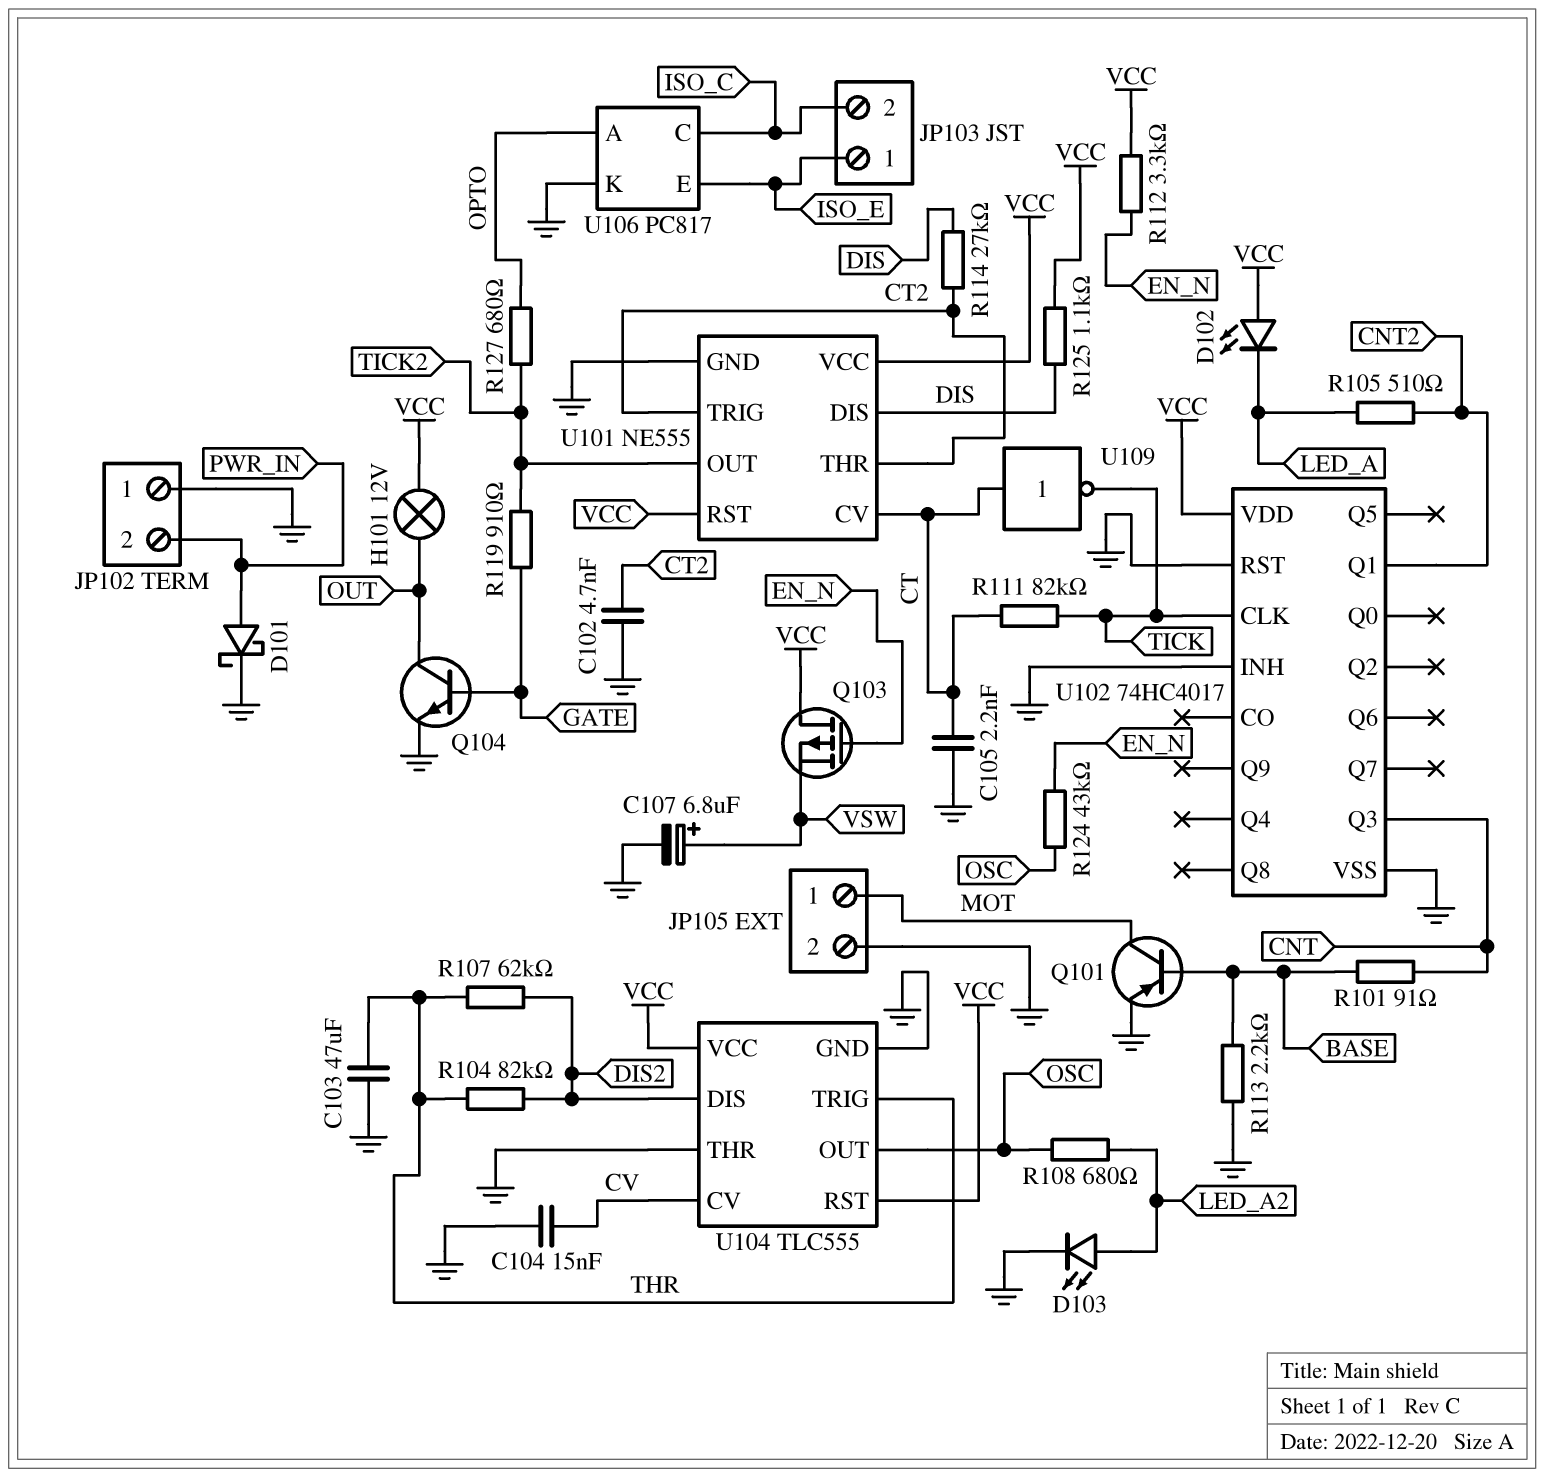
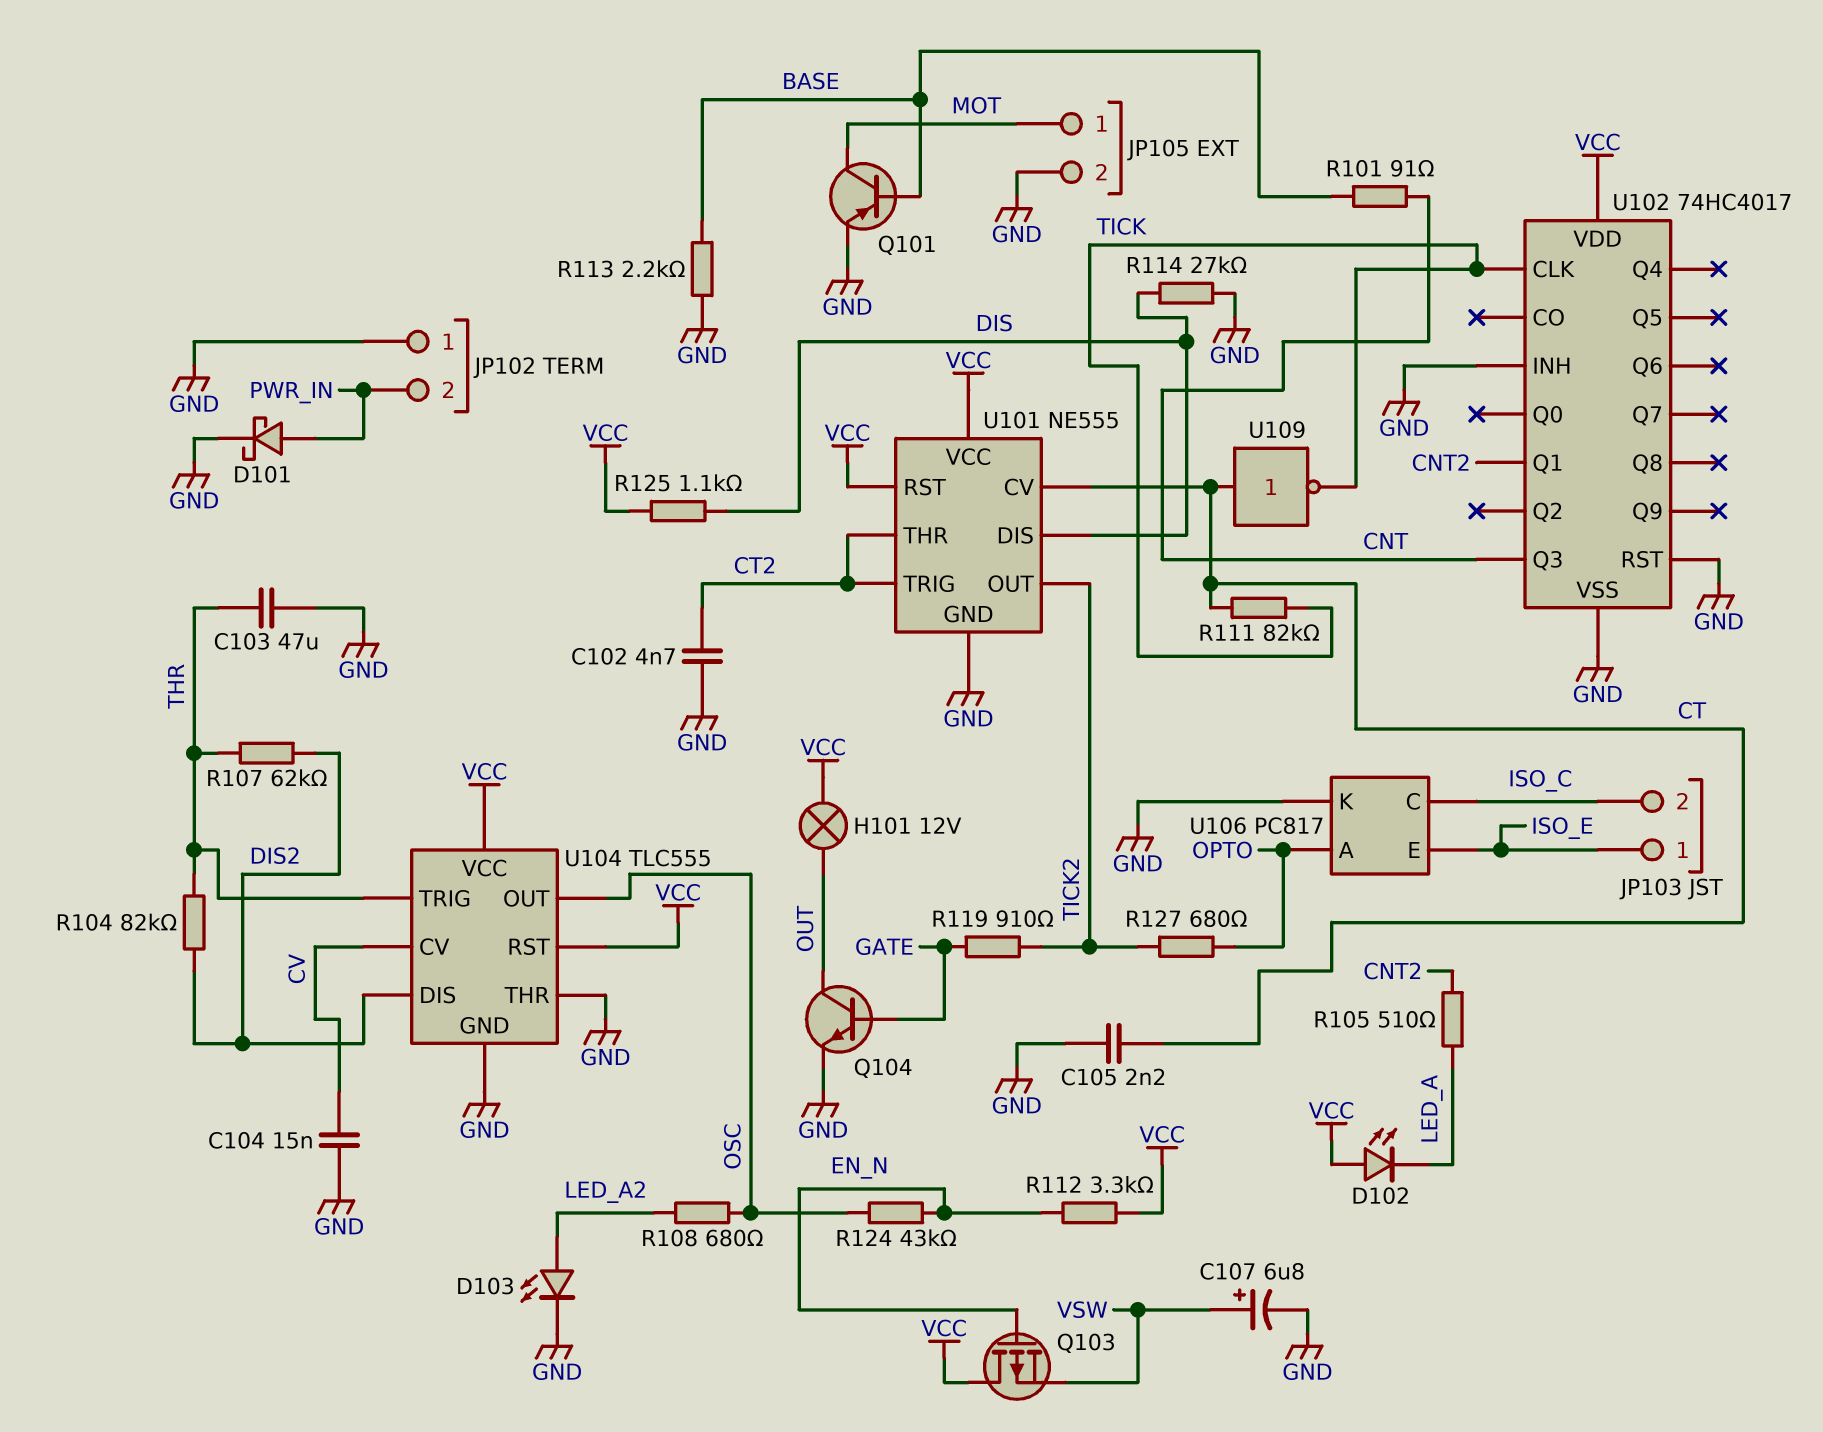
R114: 27k (CT2, DIS) -> 27k (DIS, GND)

